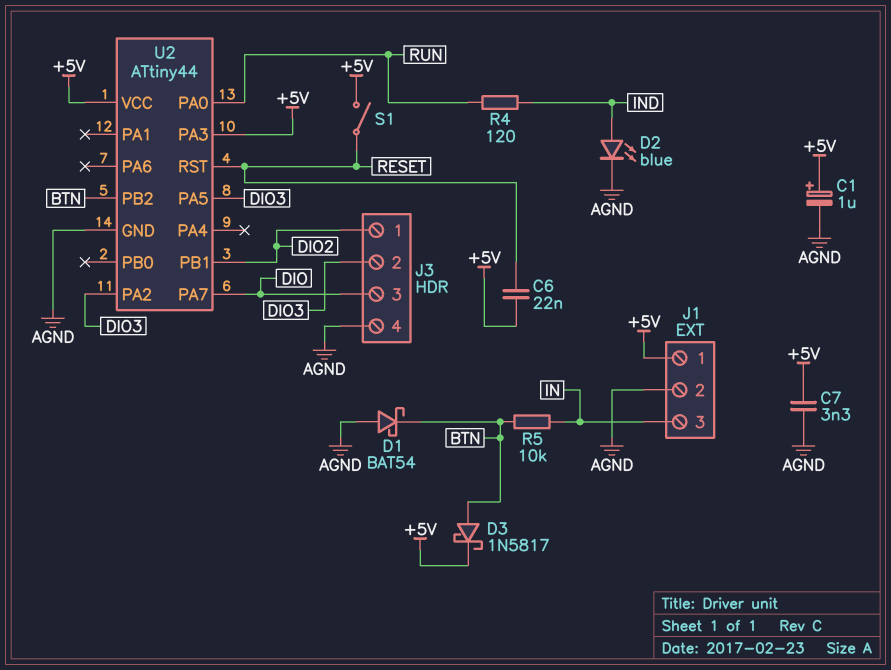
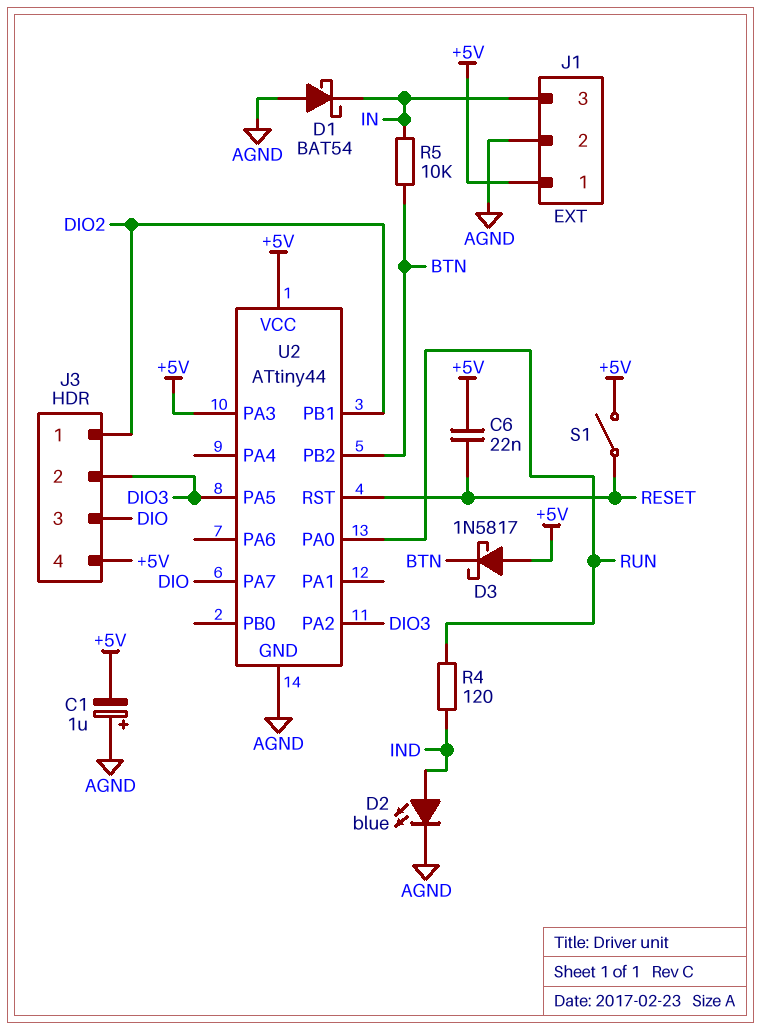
C1: 1uF (plus +5V, minus AGND) -> 1uF (plus AGND, minus +5V)
C7: 3.3nF (+5V, AGND) -> none
D1: schottky BAT54 (A AGND, K BTN) -> schottky BAT54 (A AGND, K IN)
D3: schottky 1N5817 (A BTN, K +5V) -> schottky 1N5817 (A +5V, K BTN)
J3 pin 4: AGND -> +5V

